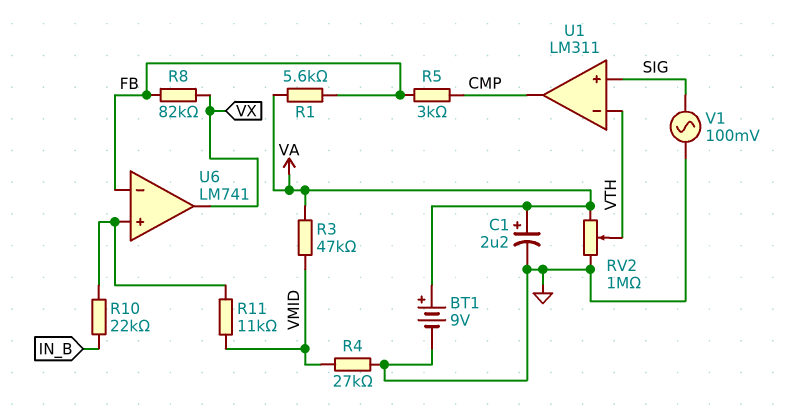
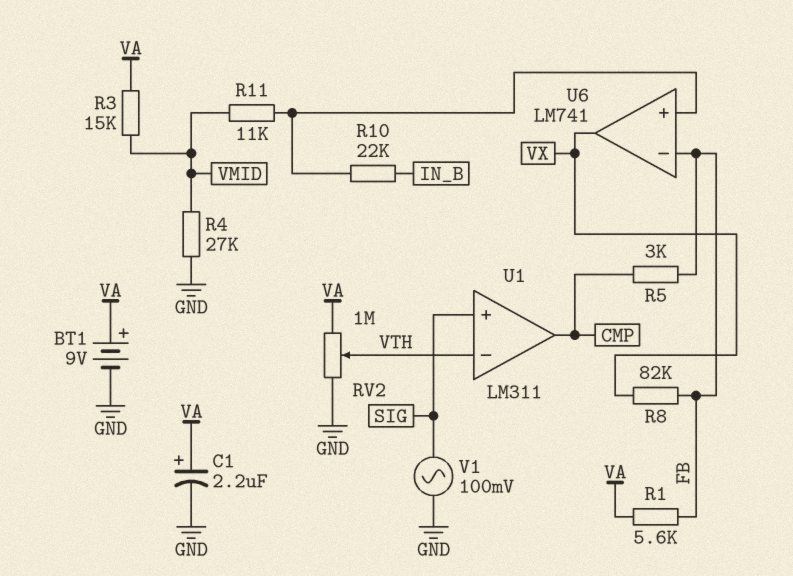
R3: 47k (VA, VMID) -> 15k (VA, VMID)

